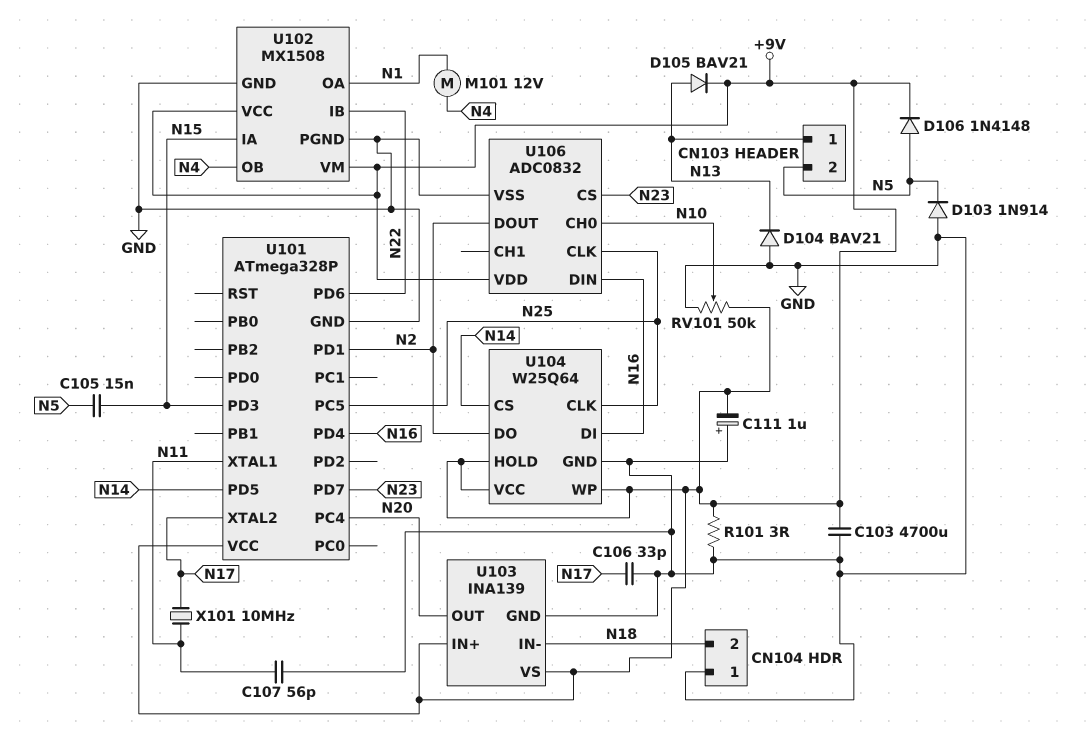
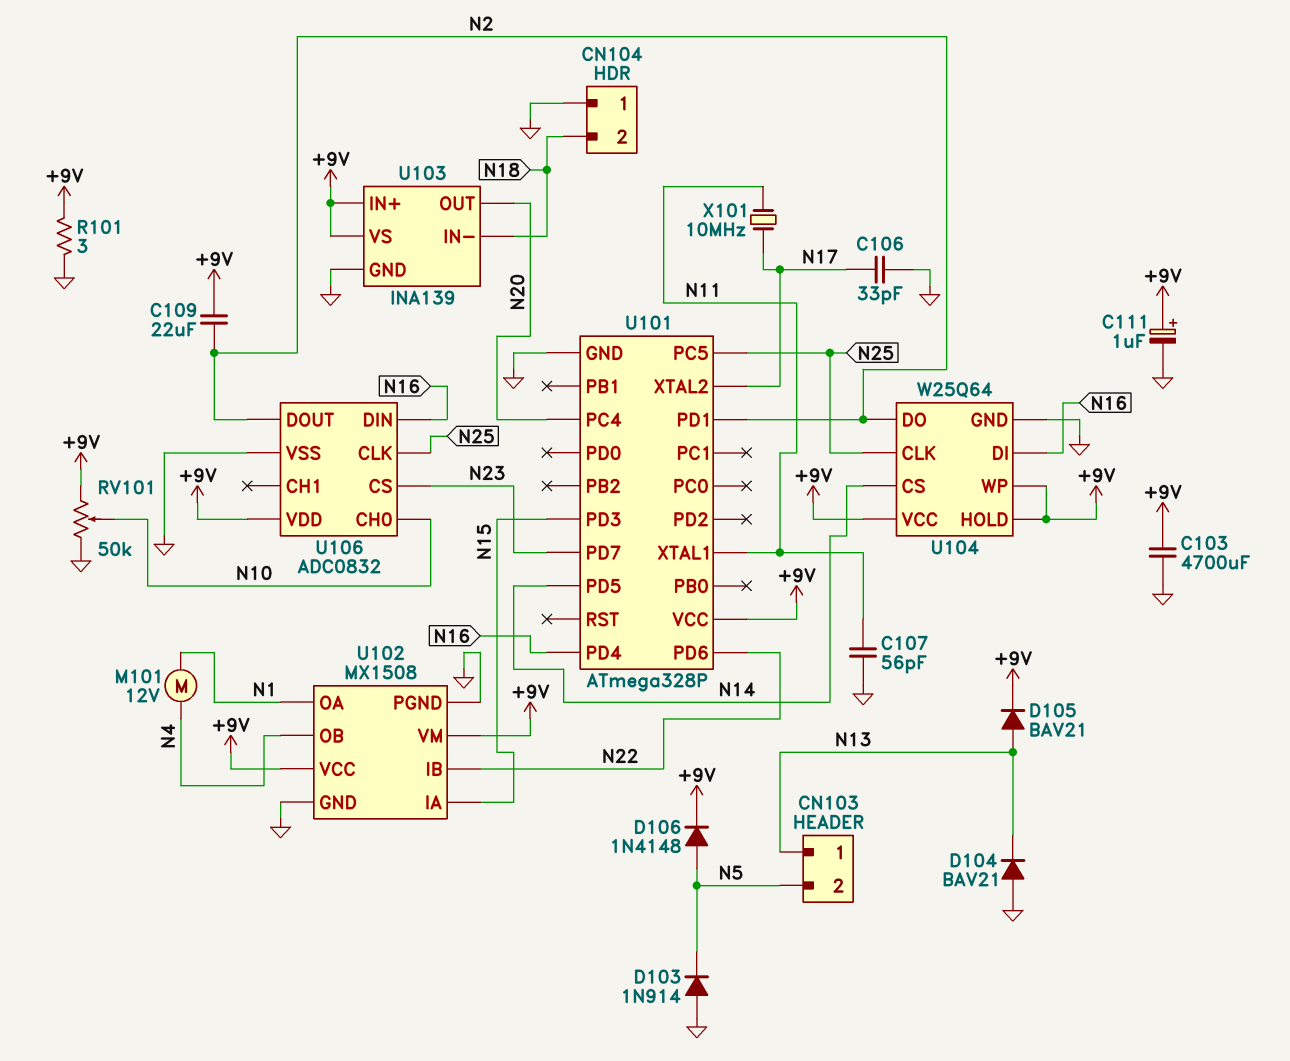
C105: 15nF (N5, N15) -> none
C109: none -> 22uF (+9V, N2)
C111: 1uF (plus GND, minus +9V) -> 1uF (plus +9V, minus GND)

